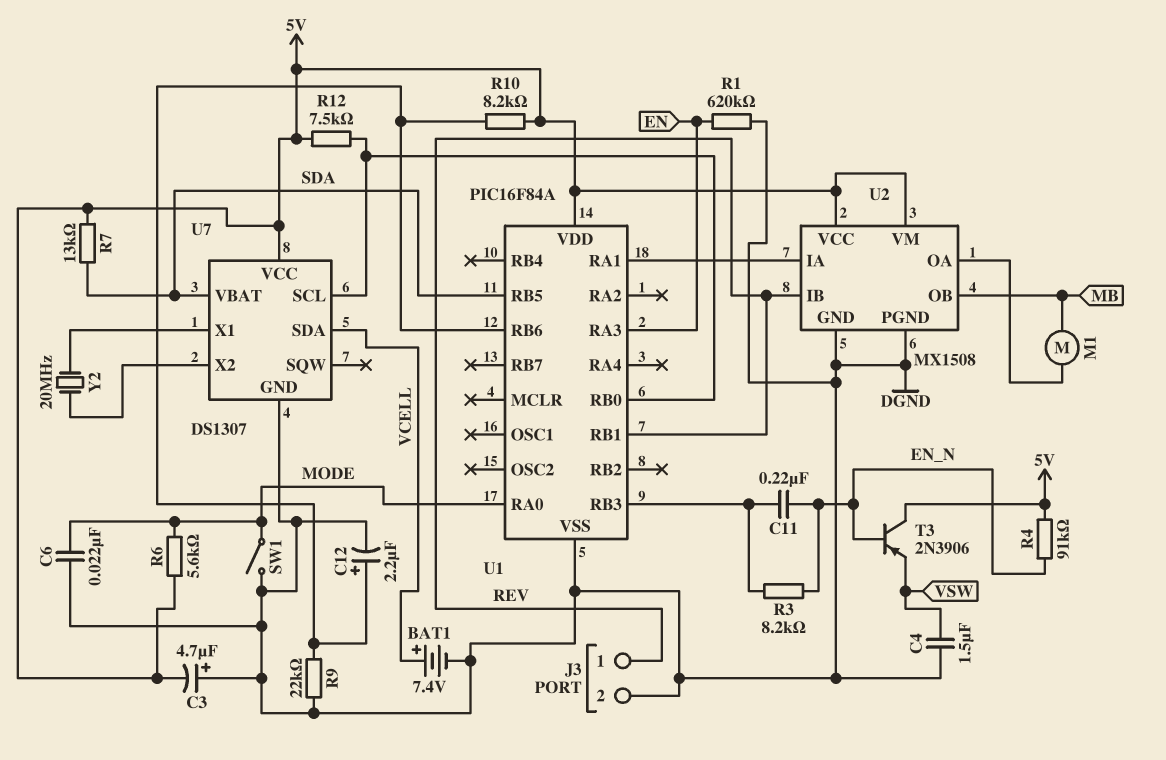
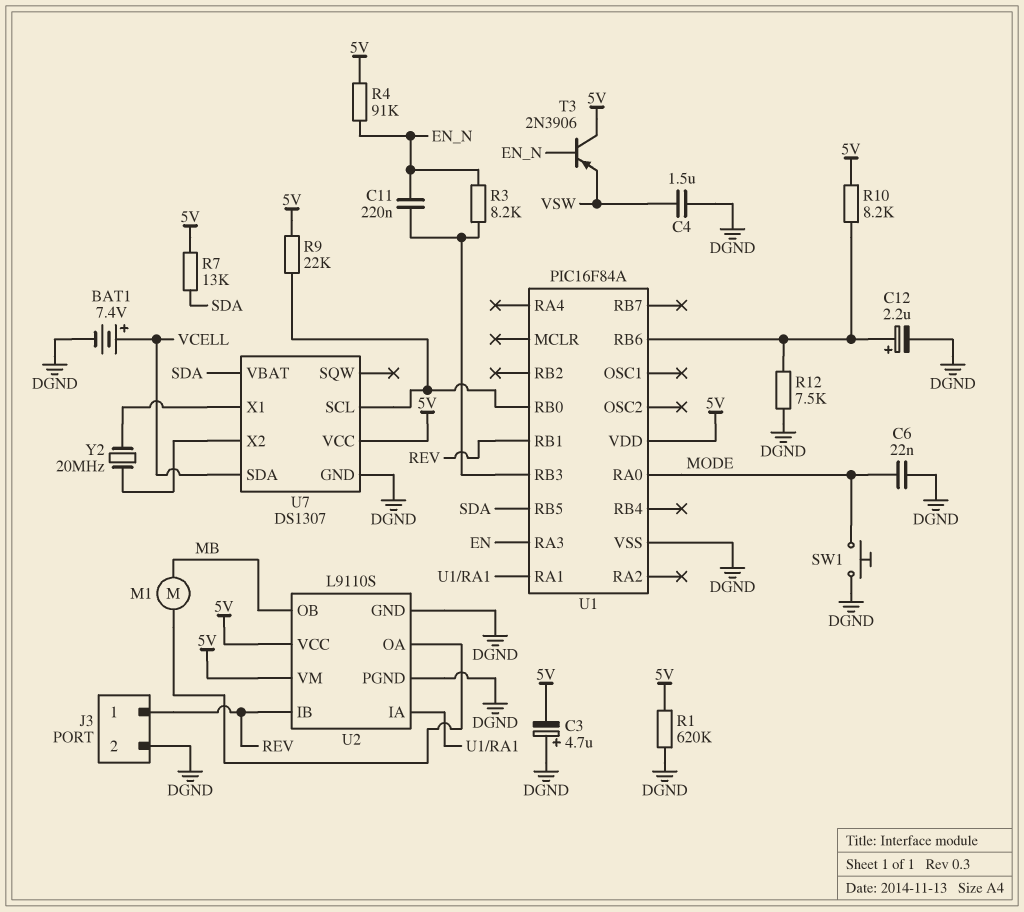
R1: 620k (DGND, EN) -> 620k (5V, DGND)
R6: 5.6k (5V, MODE) -> none
R9: 22k (DGND, U1/RB6) -> 22k (5V, U1/RB0)
R12: 7.5k (5V, U1/RB0) -> 7.5k (DGND, U1/RB6)
SW1: switch (DGND, MODE) -> button (DGND, MODE)
U2: MX1508 -> L9110S

